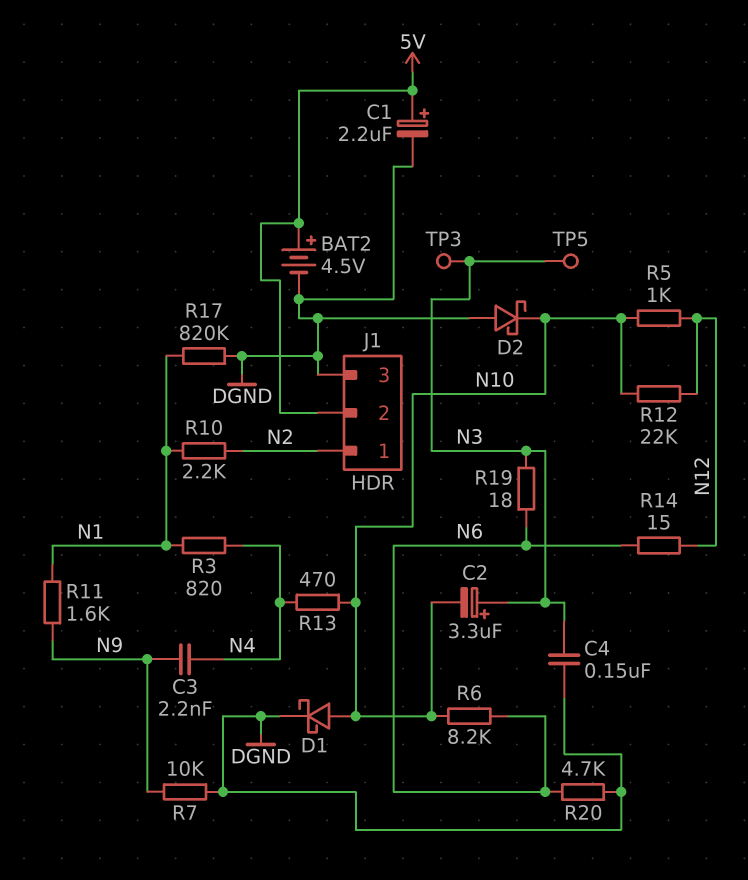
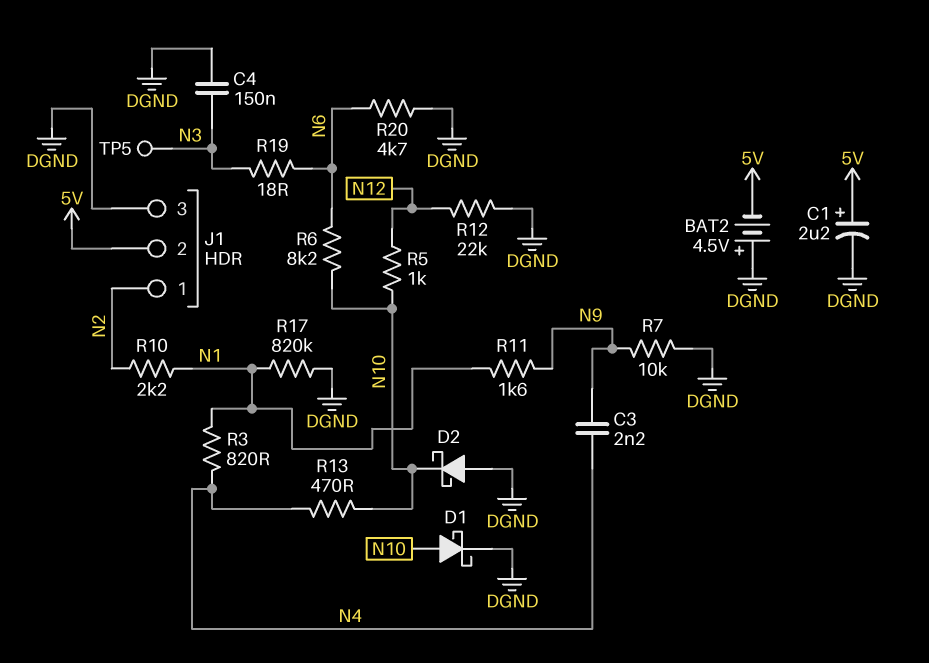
BAT2: 4.5V (plus 5V, minus DGND) -> 4.5V (plus DGND, minus 5V)
C2: 3.3uF (plus N3, minus N10) -> none
R12: 22k (N10, N12) -> 22k (DGND, N12)
R14: 15 (N6, N12) -> none
TP3: test point (N3) -> none

